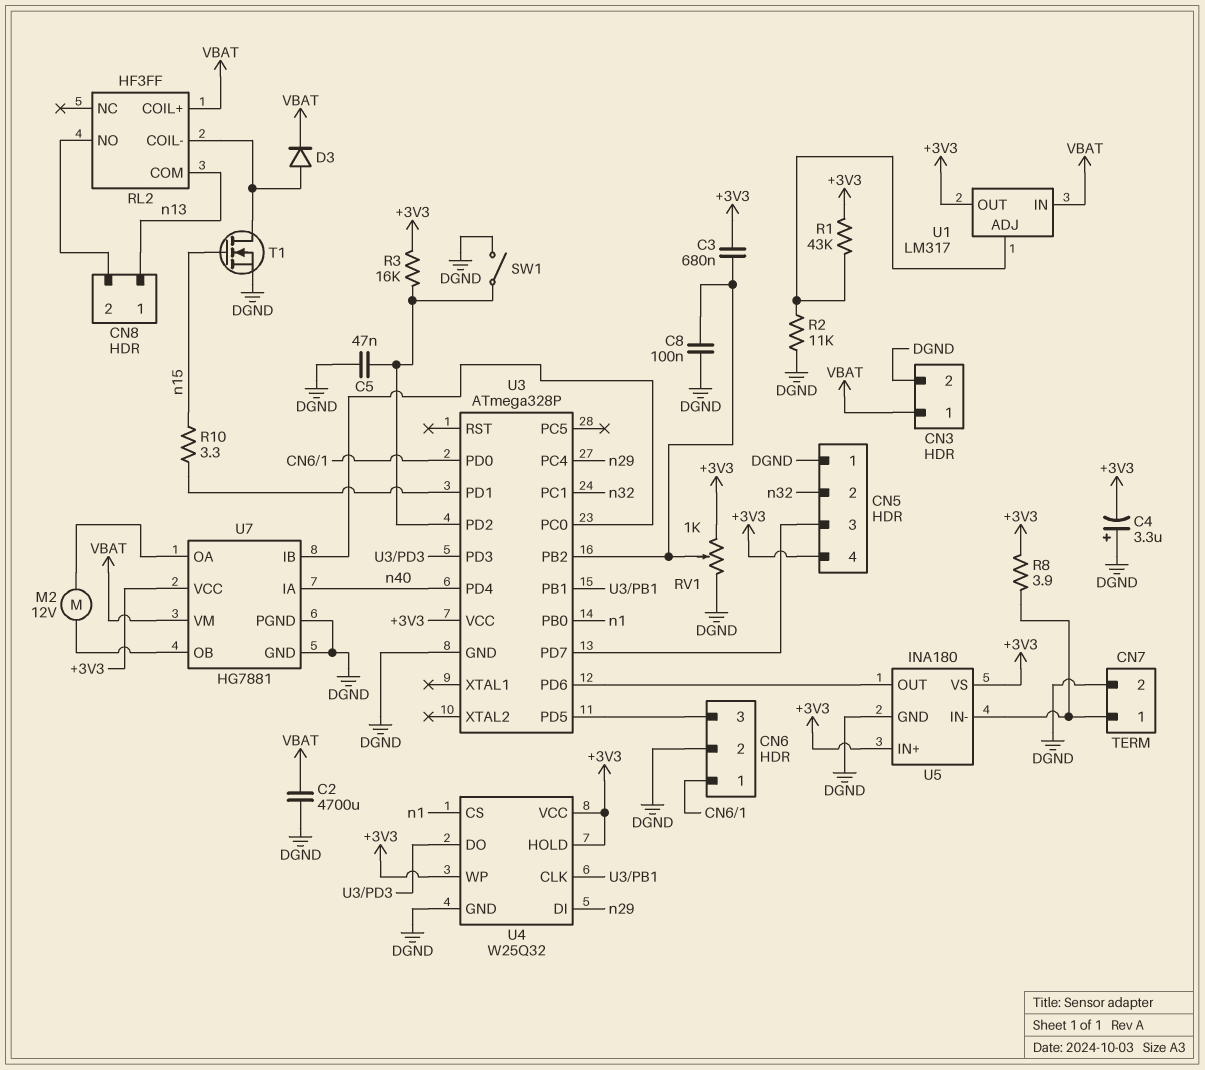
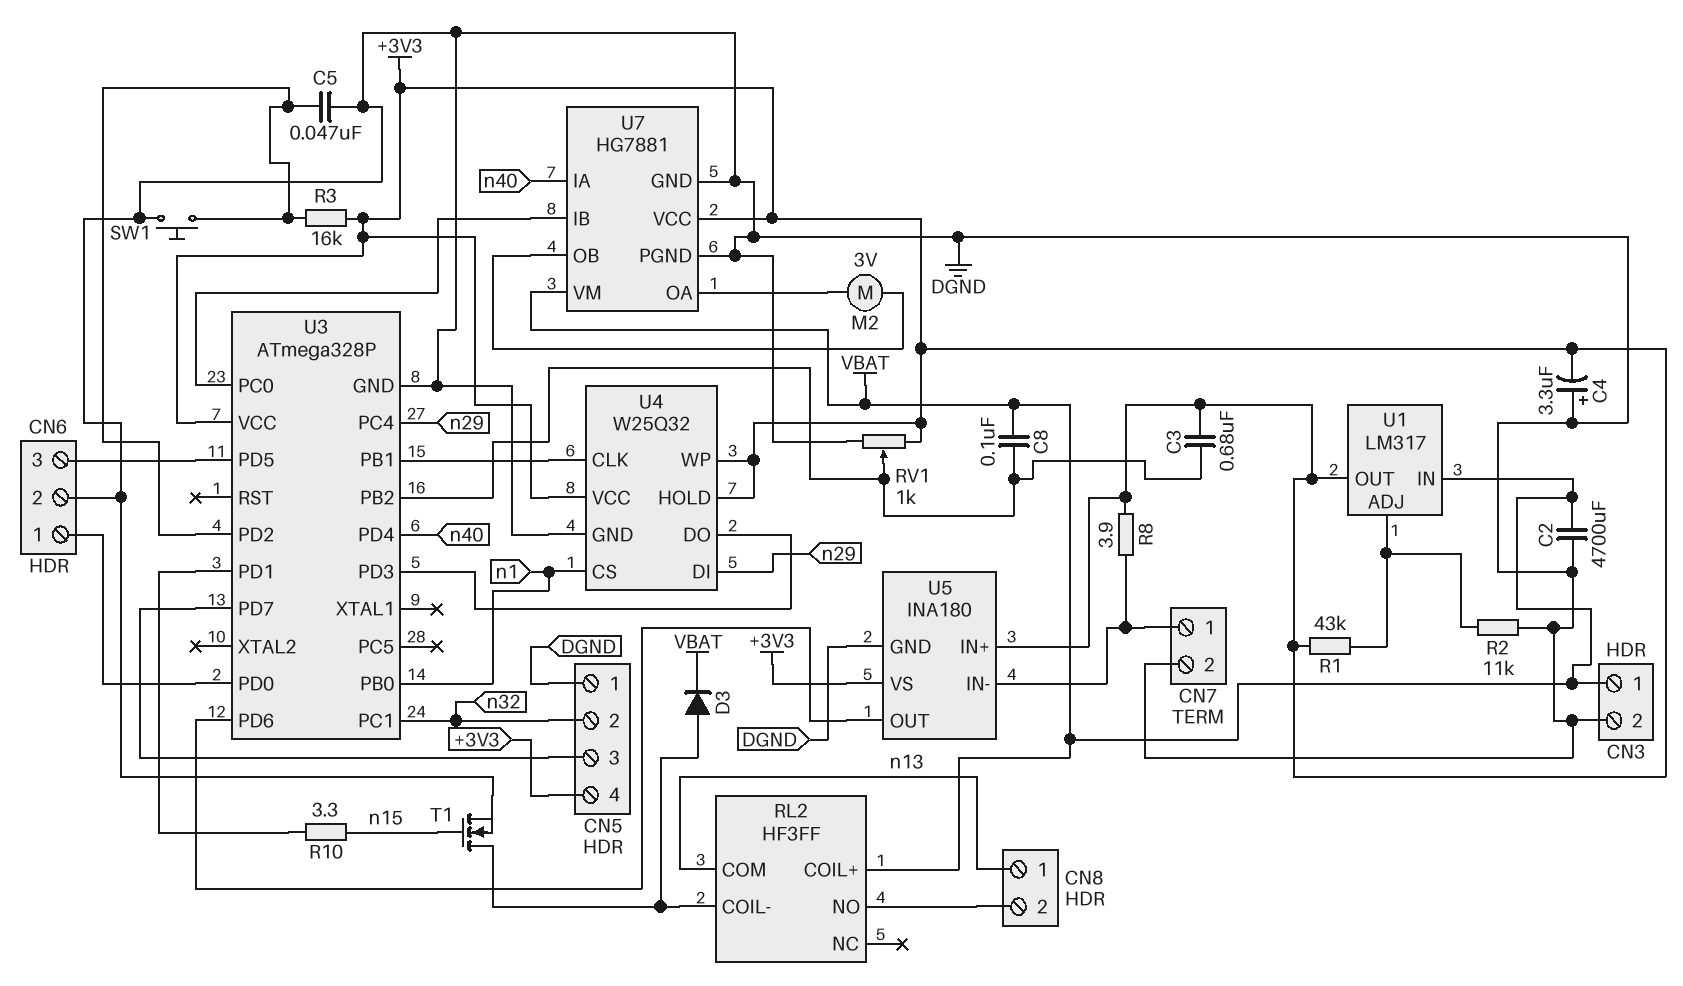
C8: 100nF (DGND, U3/PB2) -> 100nF (U3/PB2, VBAT)
M2: motor 12V (U7/OA, U7/OB) -> motor 3V (U7/OA, U7/OB)
SW1: switch (DGND, U3/PD2) -> button (DGND, U3/PD2)

